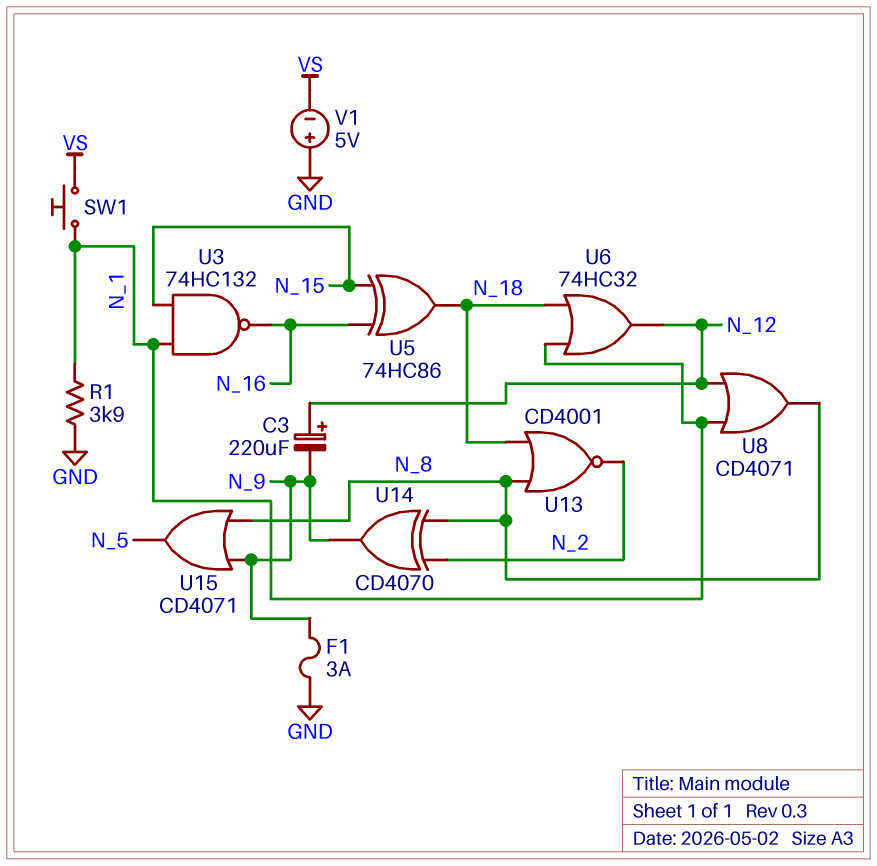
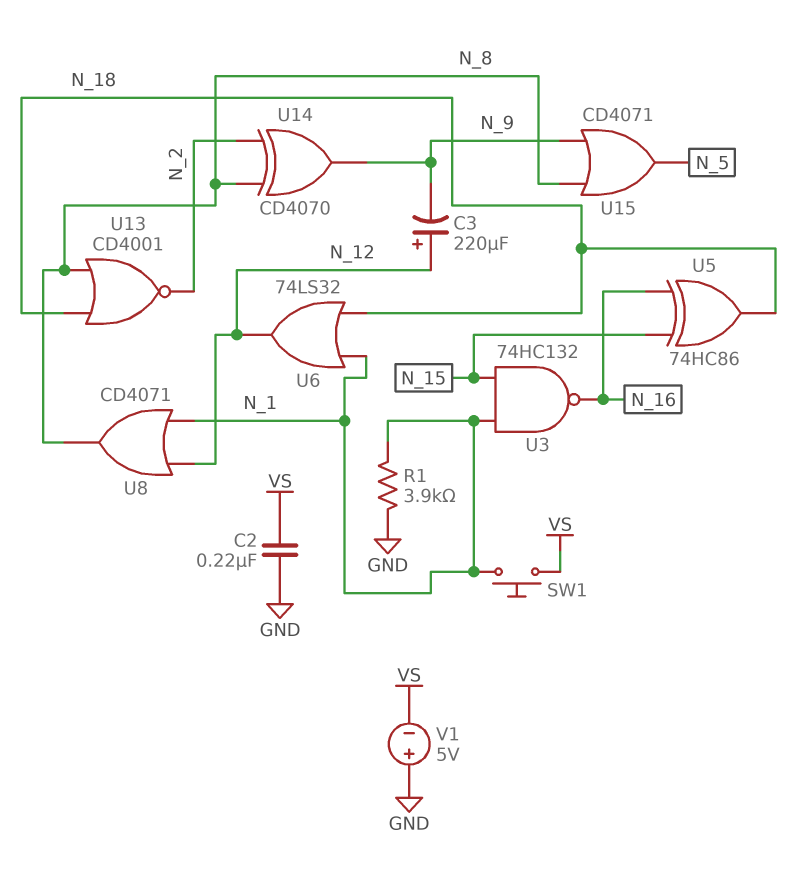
C2: none -> 220nF (GND, VS)
F1: 3A (GND, N_9) -> none
U6: OR 74HC32 (in N_1, in N_18, out N_12) -> OR 74LS32 (in N_1, in N_18, out N_12)

